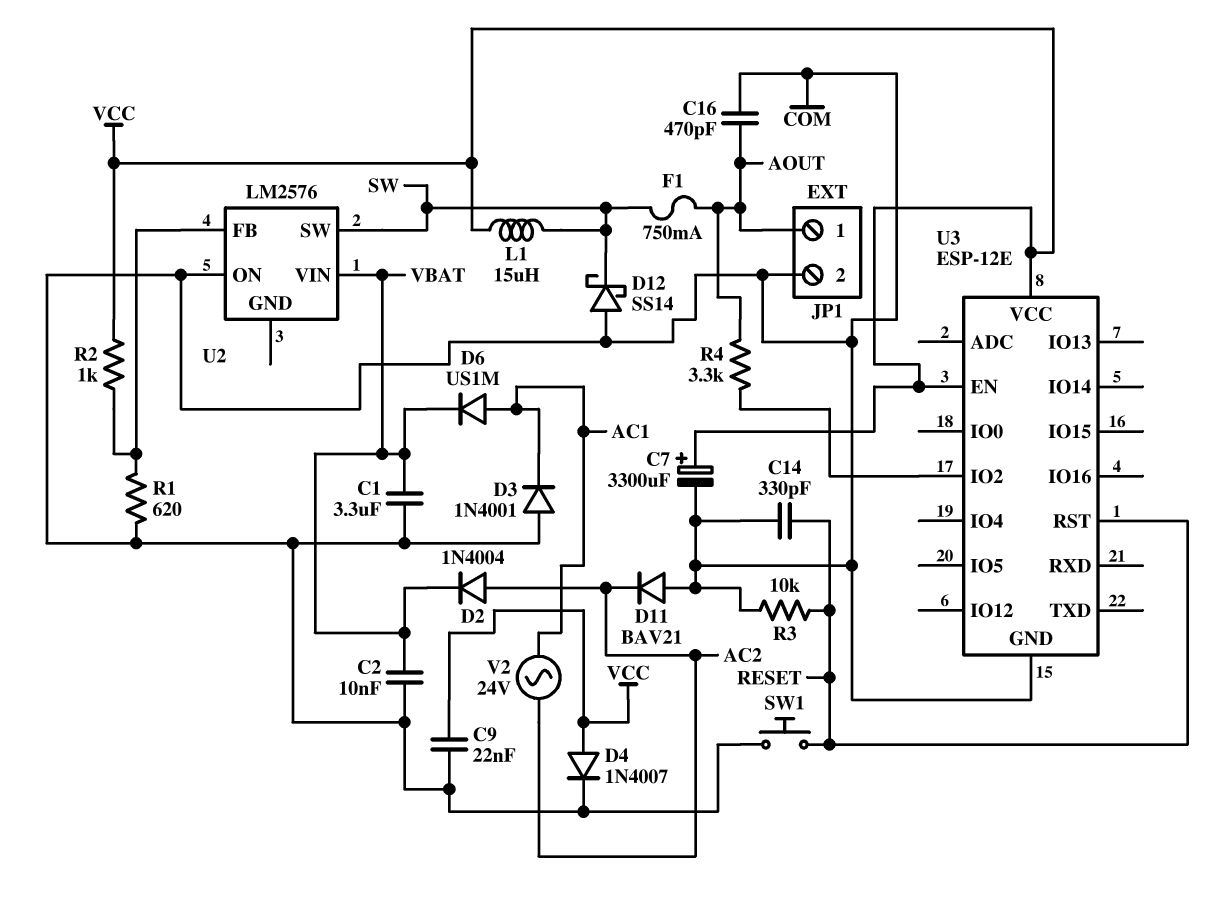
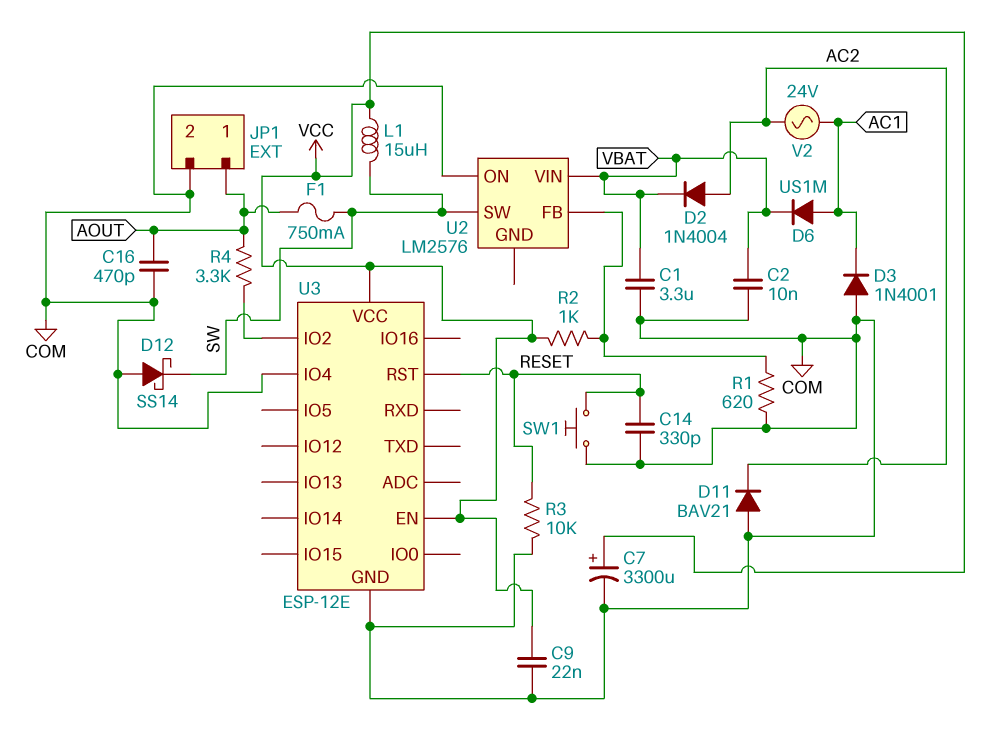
D4: diode 1N4007 (A VCC, K COM) -> none
U3 pin IO4: none -> COM

